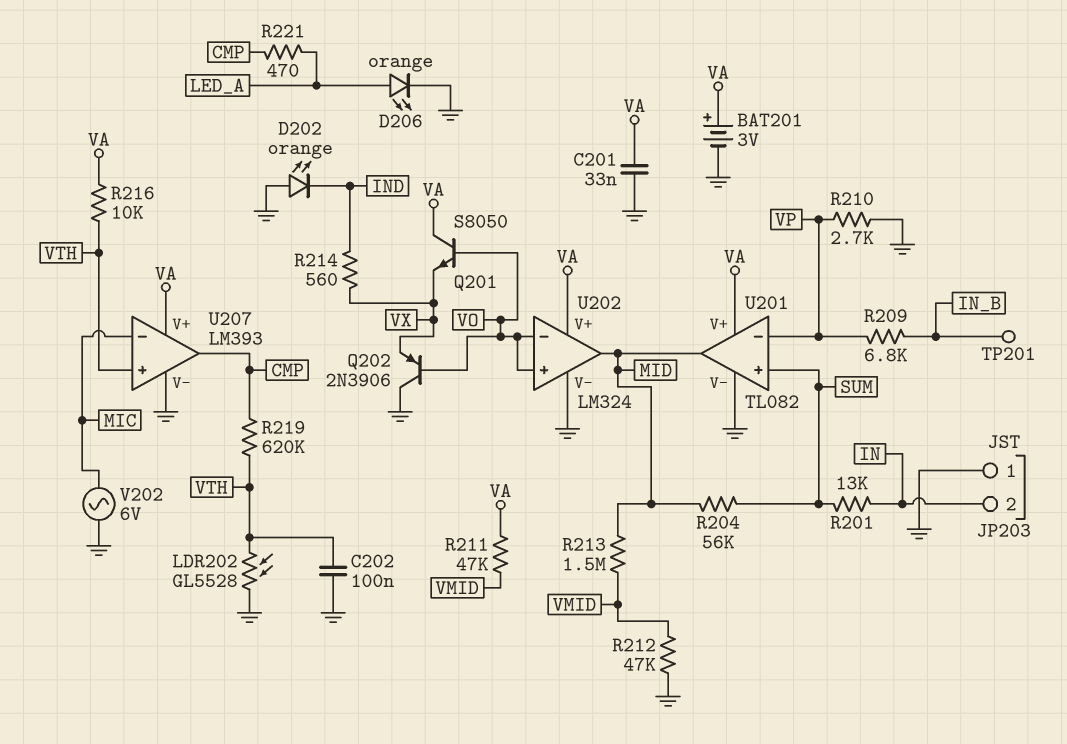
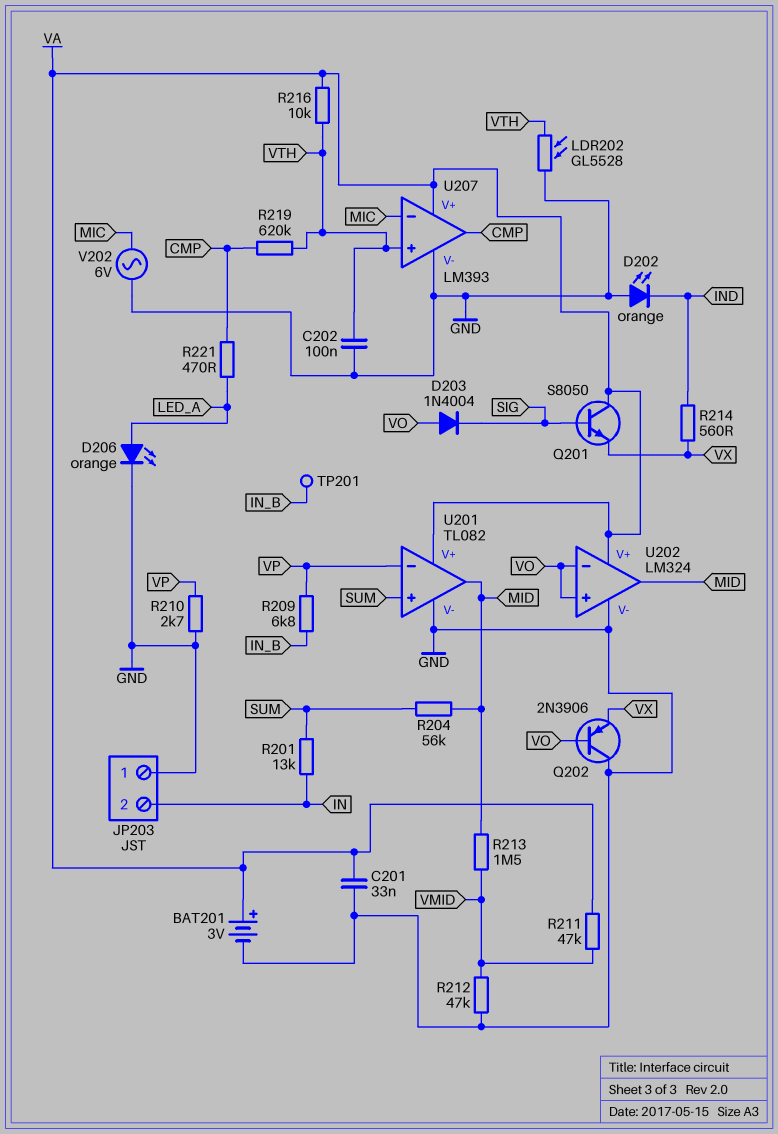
D203: none -> diode 1N4004 (A VO, K SIG)
Q201: NPN S8050 (B VO, C VA, E VX) -> NPN S8050 (B SIG, C VA, E VX)

